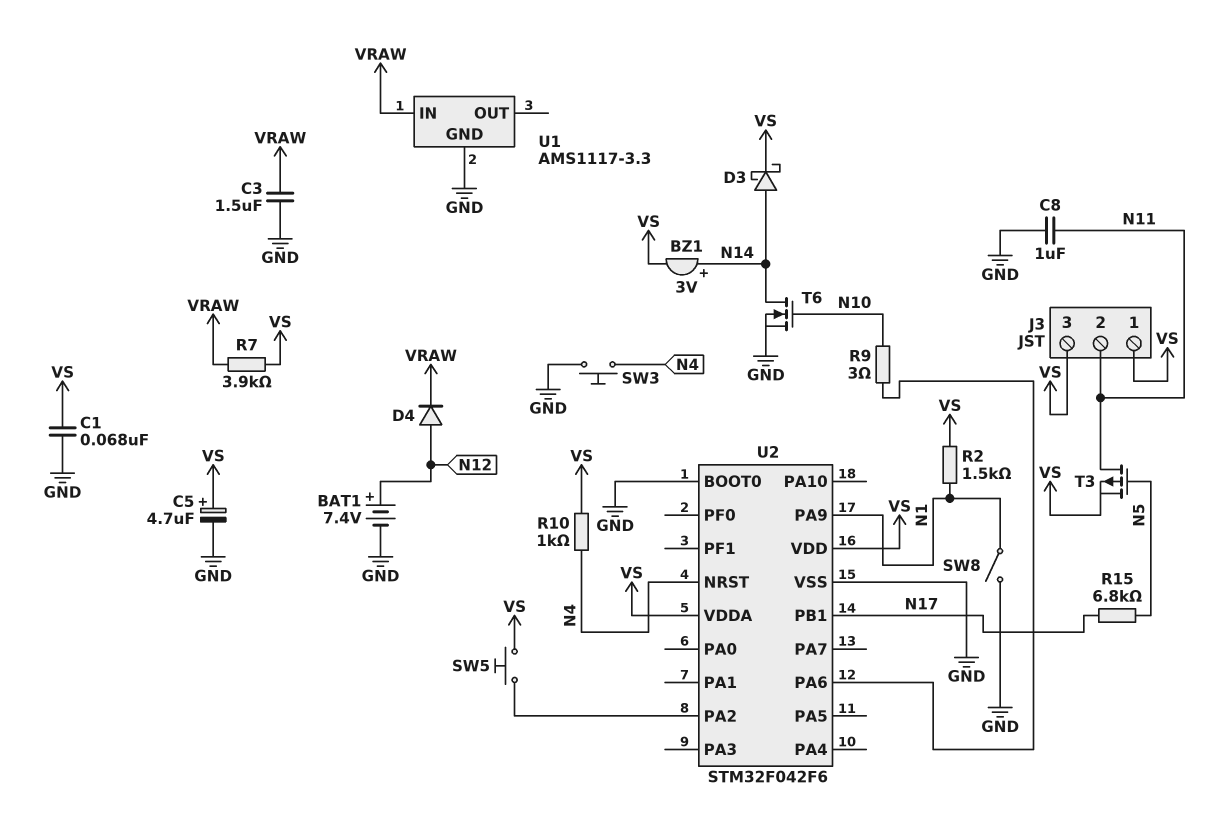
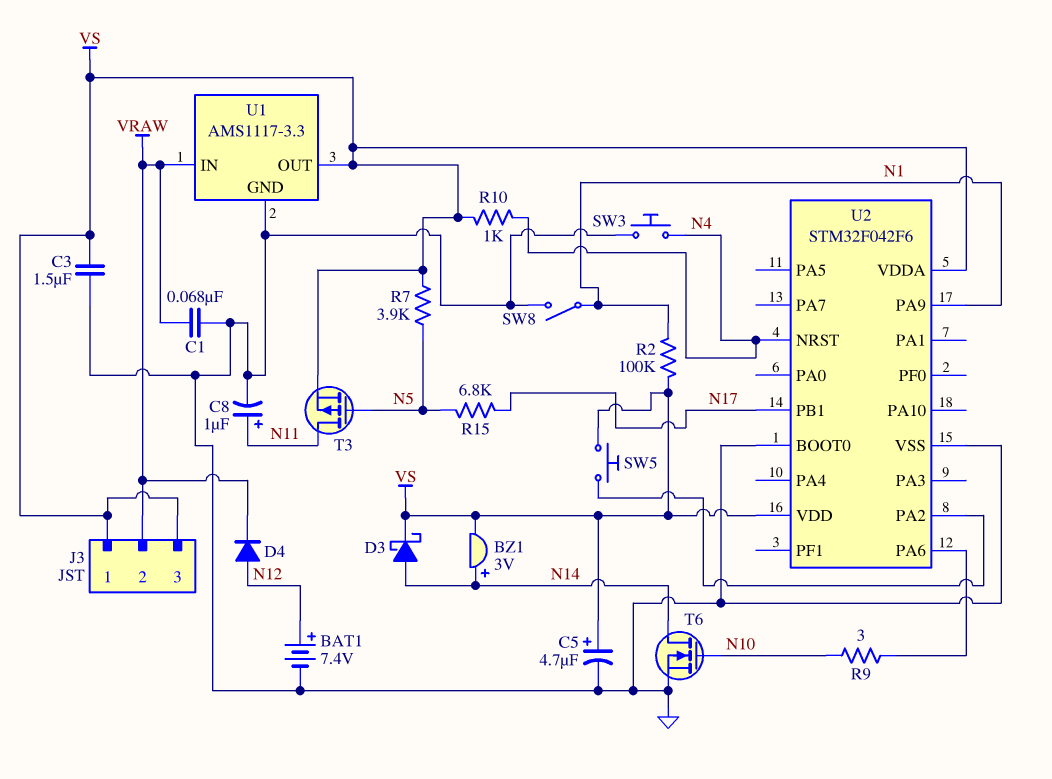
C1: 68nF (GND, VS) -> 68nF (GND, VRAW)
C3: 1.5uF (GND, VRAW) -> 1.5uF (GND, VS)
C8: 1uF (GND, N11) -> 1uF (plus N11, minus GND)
J3 pin 2: N11 -> VRAW
R2: 1.5k (N1, VS) -> 100k (N1, VS)
R7: 3.9k (VRAW, VS) -> 3.9k (N5, VS)
U1 pin OUT: none -> VS

